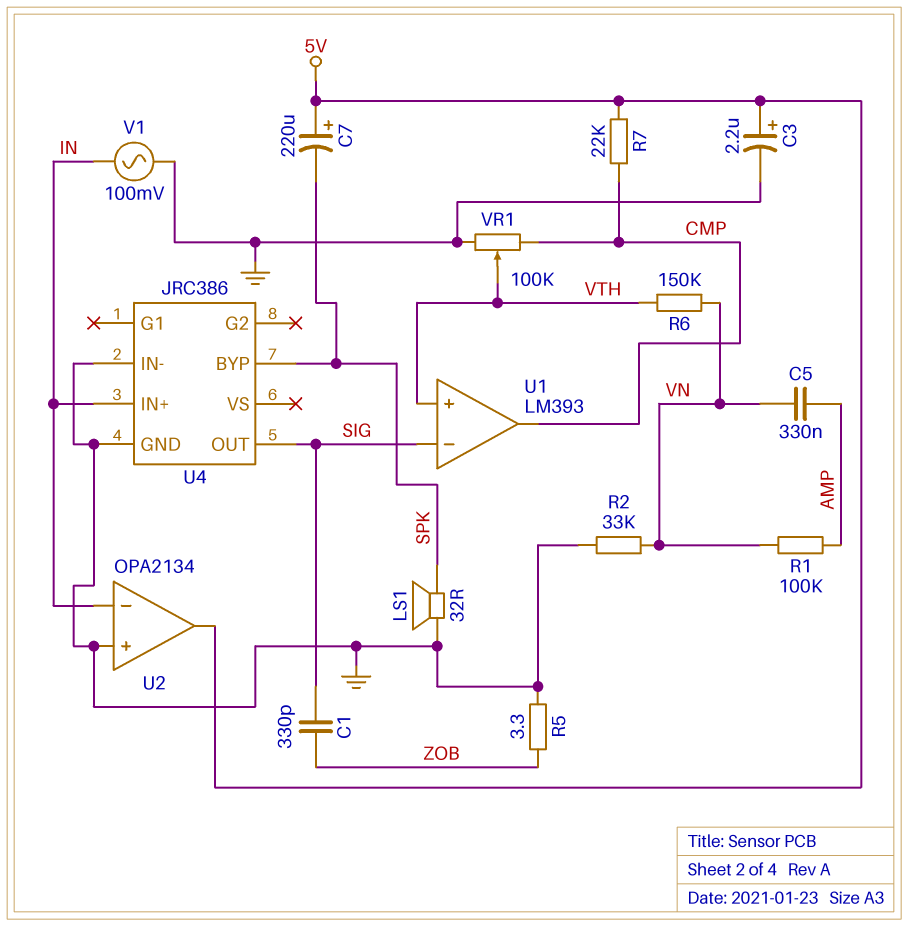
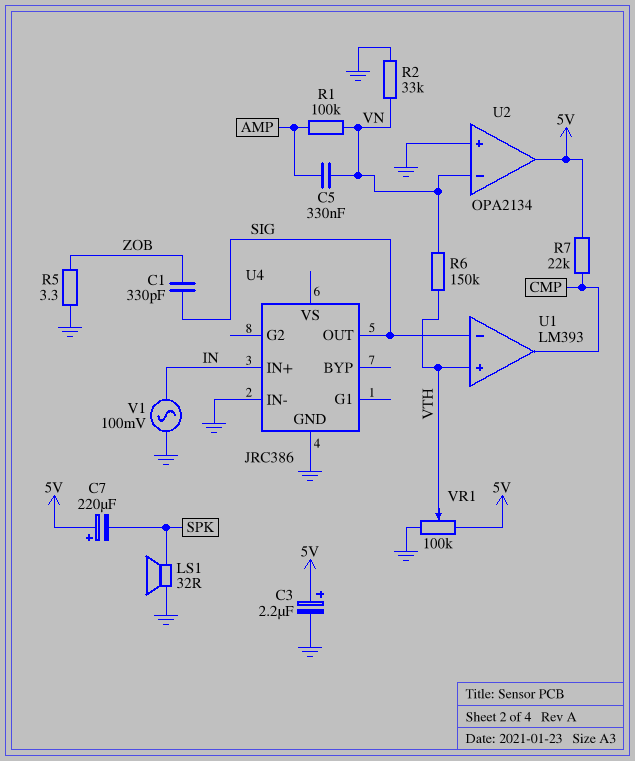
U2 pin in-: IN -> VN
U4 pin BYP: SPK -> none
VR1: 100k (CMP, GND, wiper VTH) -> 100k (5V, GND, wiper VTH)

